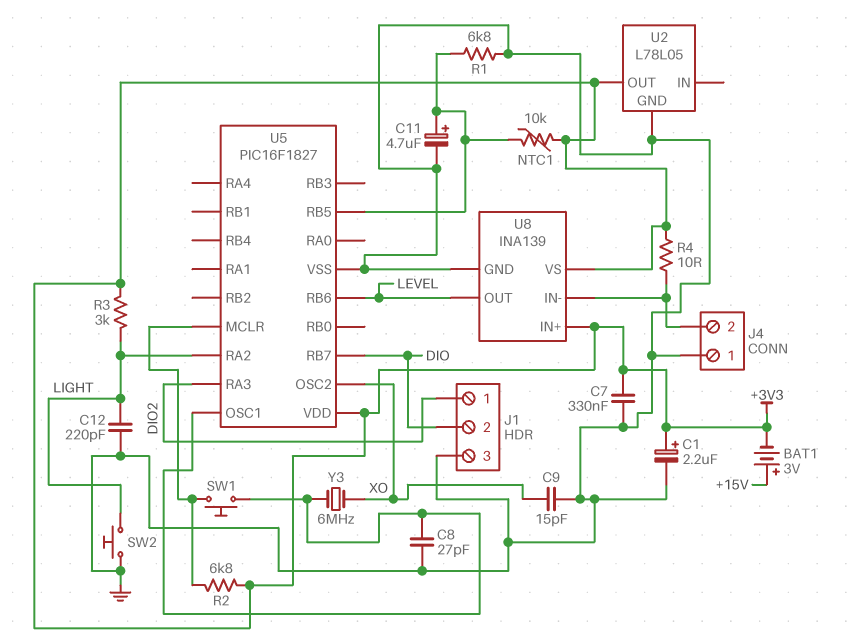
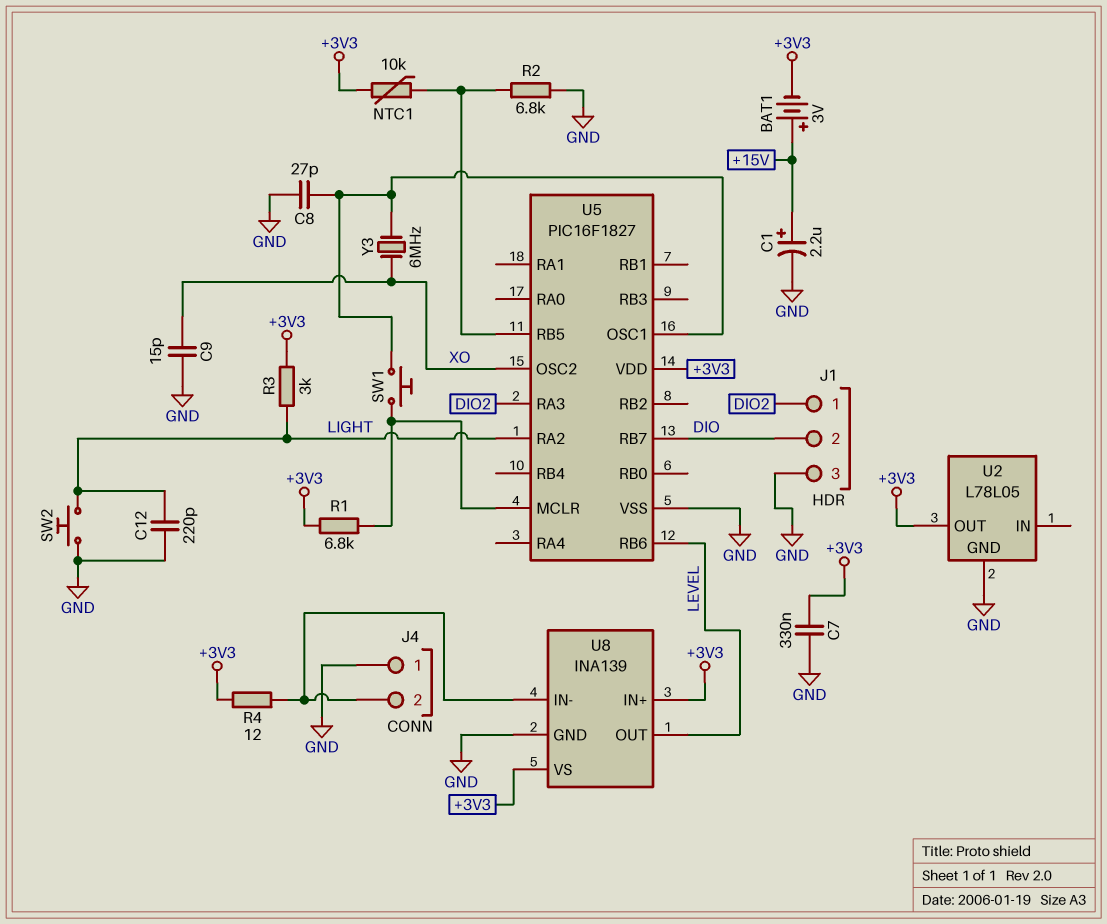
C1: 2.2uF (plus +3V3, minus GND) -> 2.2uF (plus +15V, minus GND)
C11: 4.7uF (plus U5/RB5, minus GND) -> none
R1: 6.8k (GND, U5/RB5) -> 6.8k (+3V3, U5/MCLR)
R2: 6.8k (+3V3, U5/MCLR) -> 6.8k (GND, U5/RB5)
R4: 10 (+3V3, J4/2) -> 12 (+3V3, J4/2)

